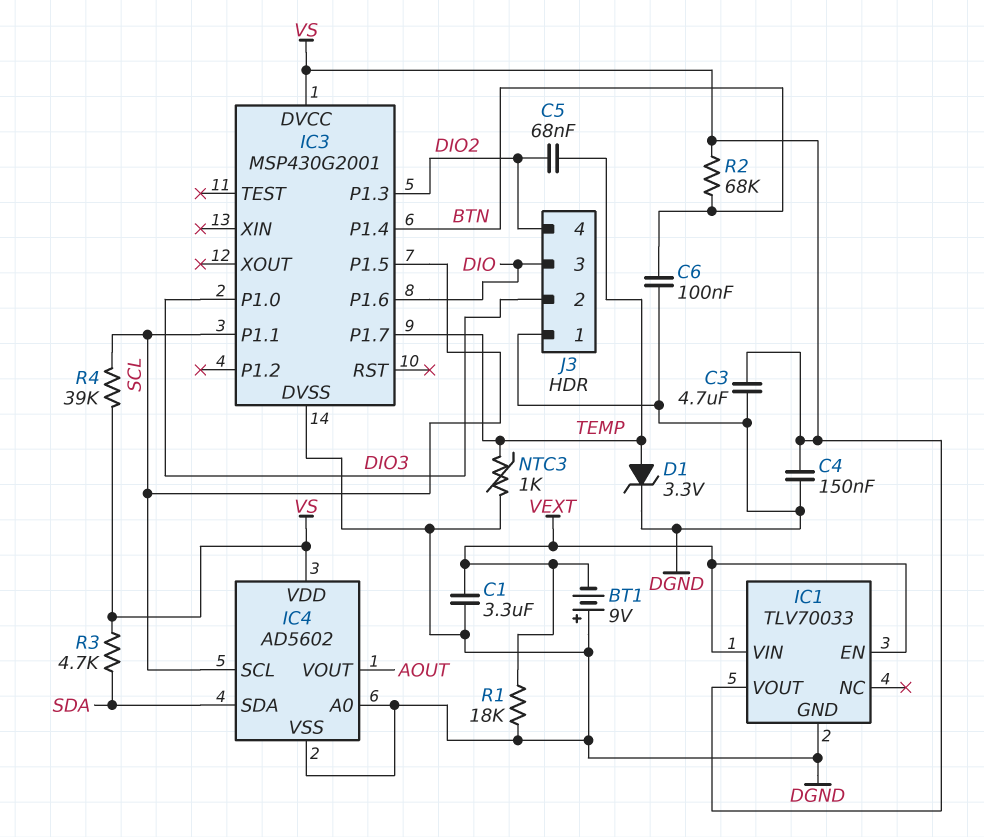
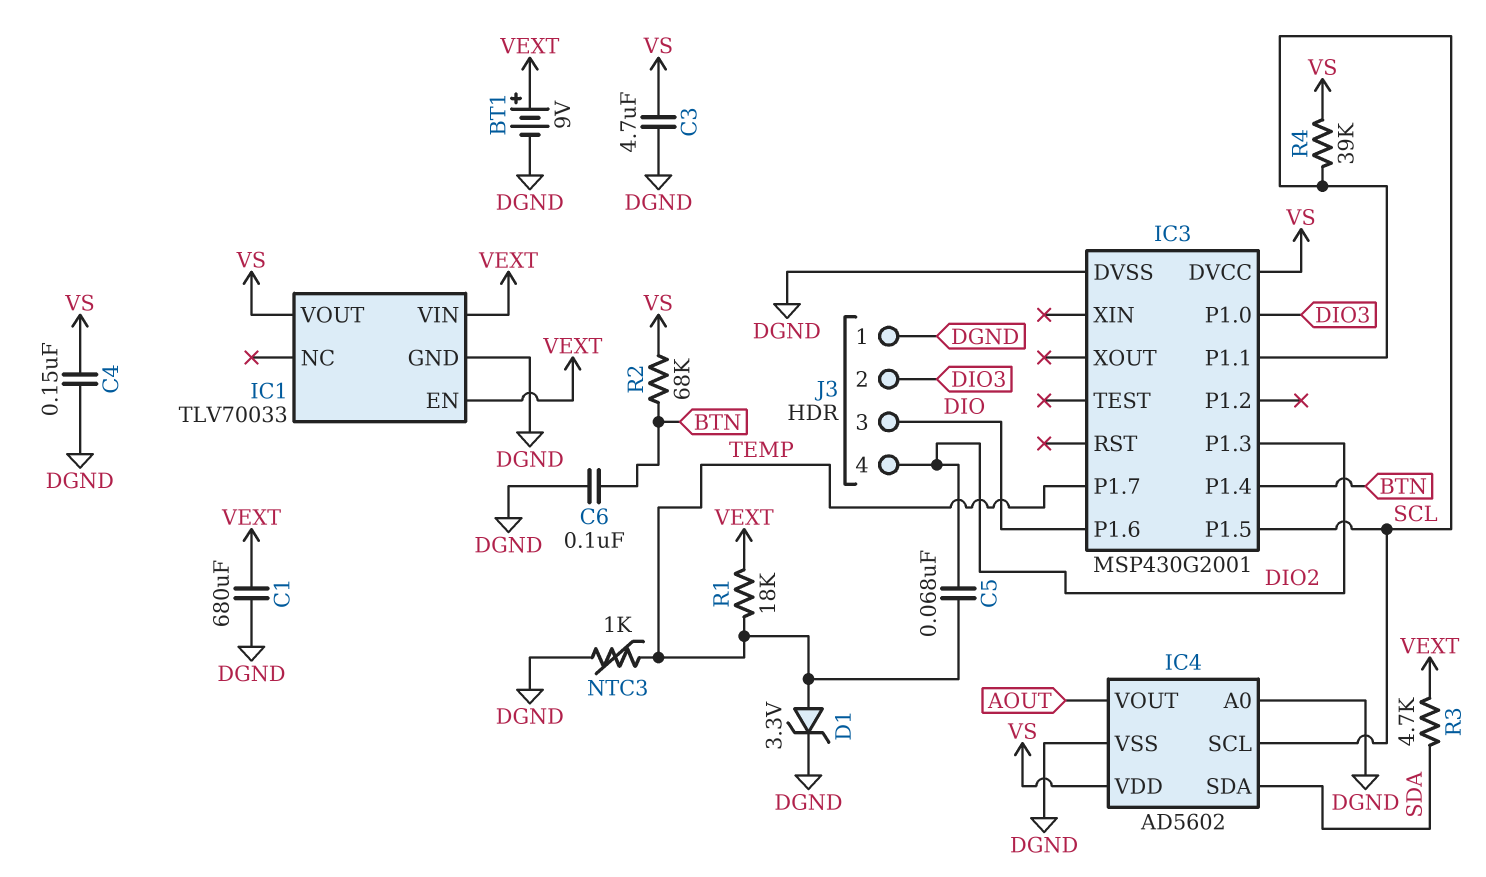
BT1: 9V (plus DGND, minus VEXT) -> 9V (plus VEXT, minus DGND)
C1: 3.3uF (DGND, VEXT) -> 680uF (DGND, VEXT)
R1: 18k (DGND, VEXT) -> 18k (TEMP, VEXT)
R3: 4.7k (SDA, VS) -> 4.7k (SDA, VEXT)

